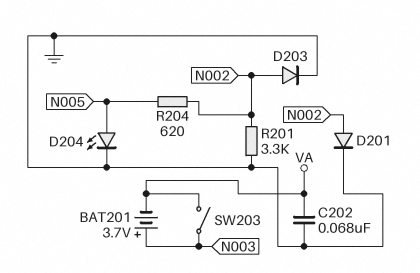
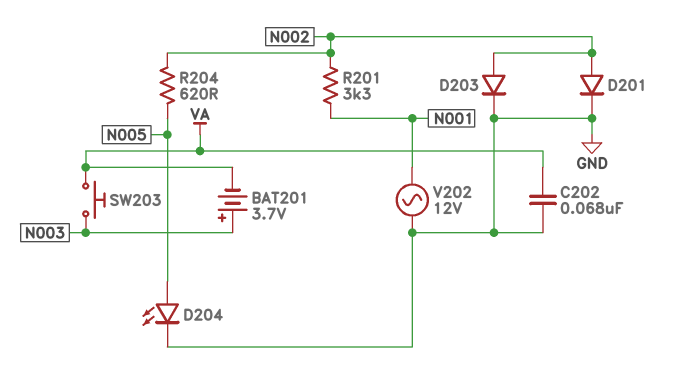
R201: 3.3k (GND, N002) -> 3.3k (N001, N002)
SW203: switch (N003, VA) -> button (N003, VA)
V202: none -> AC 12V (GND, N001)

